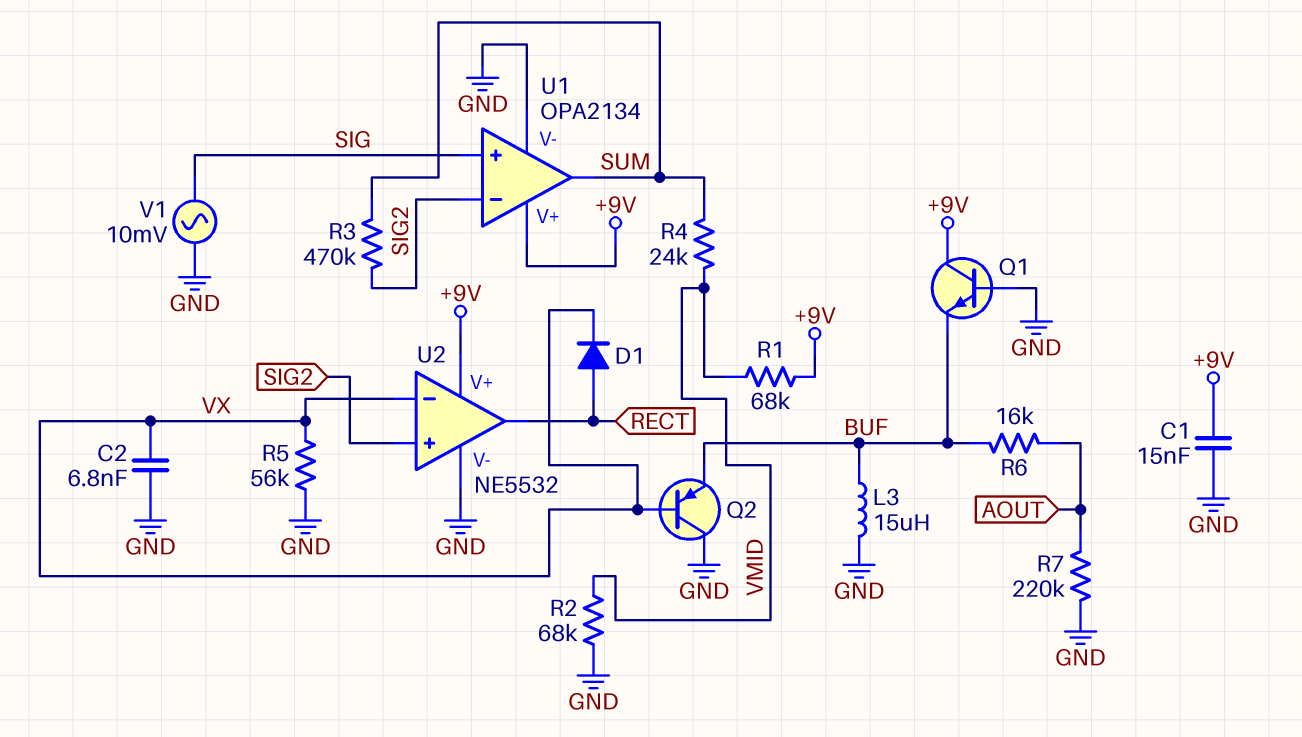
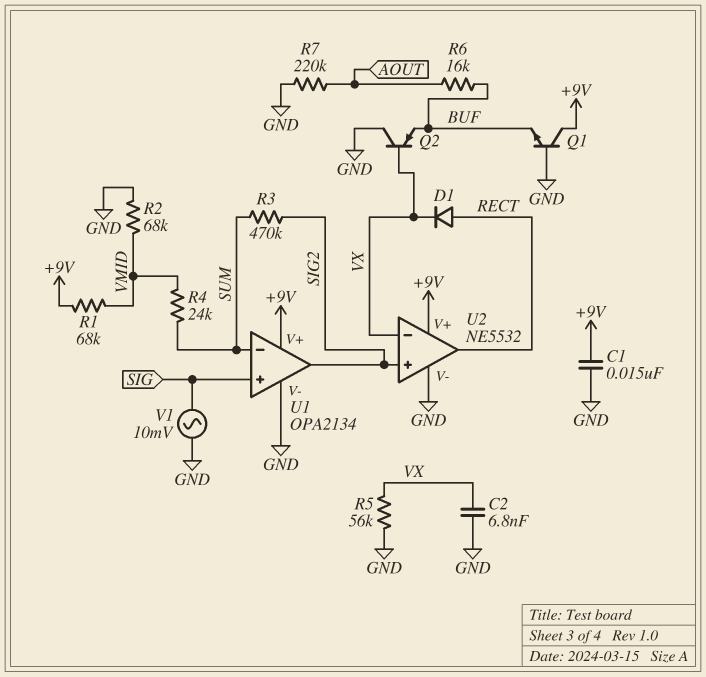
L3: 15uH (BUF, GND) -> none
U1 pin in-: SIG2 -> SUM
U1 pin out: SUM -> SIG2

